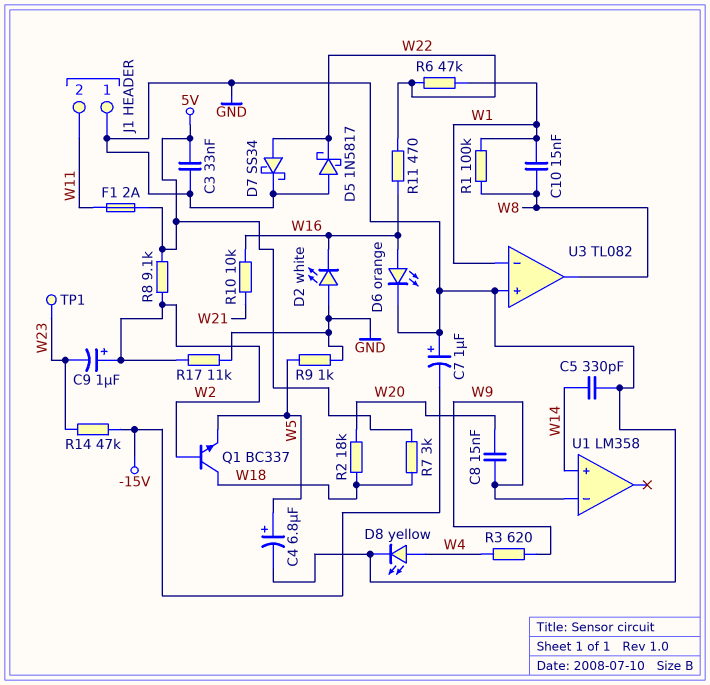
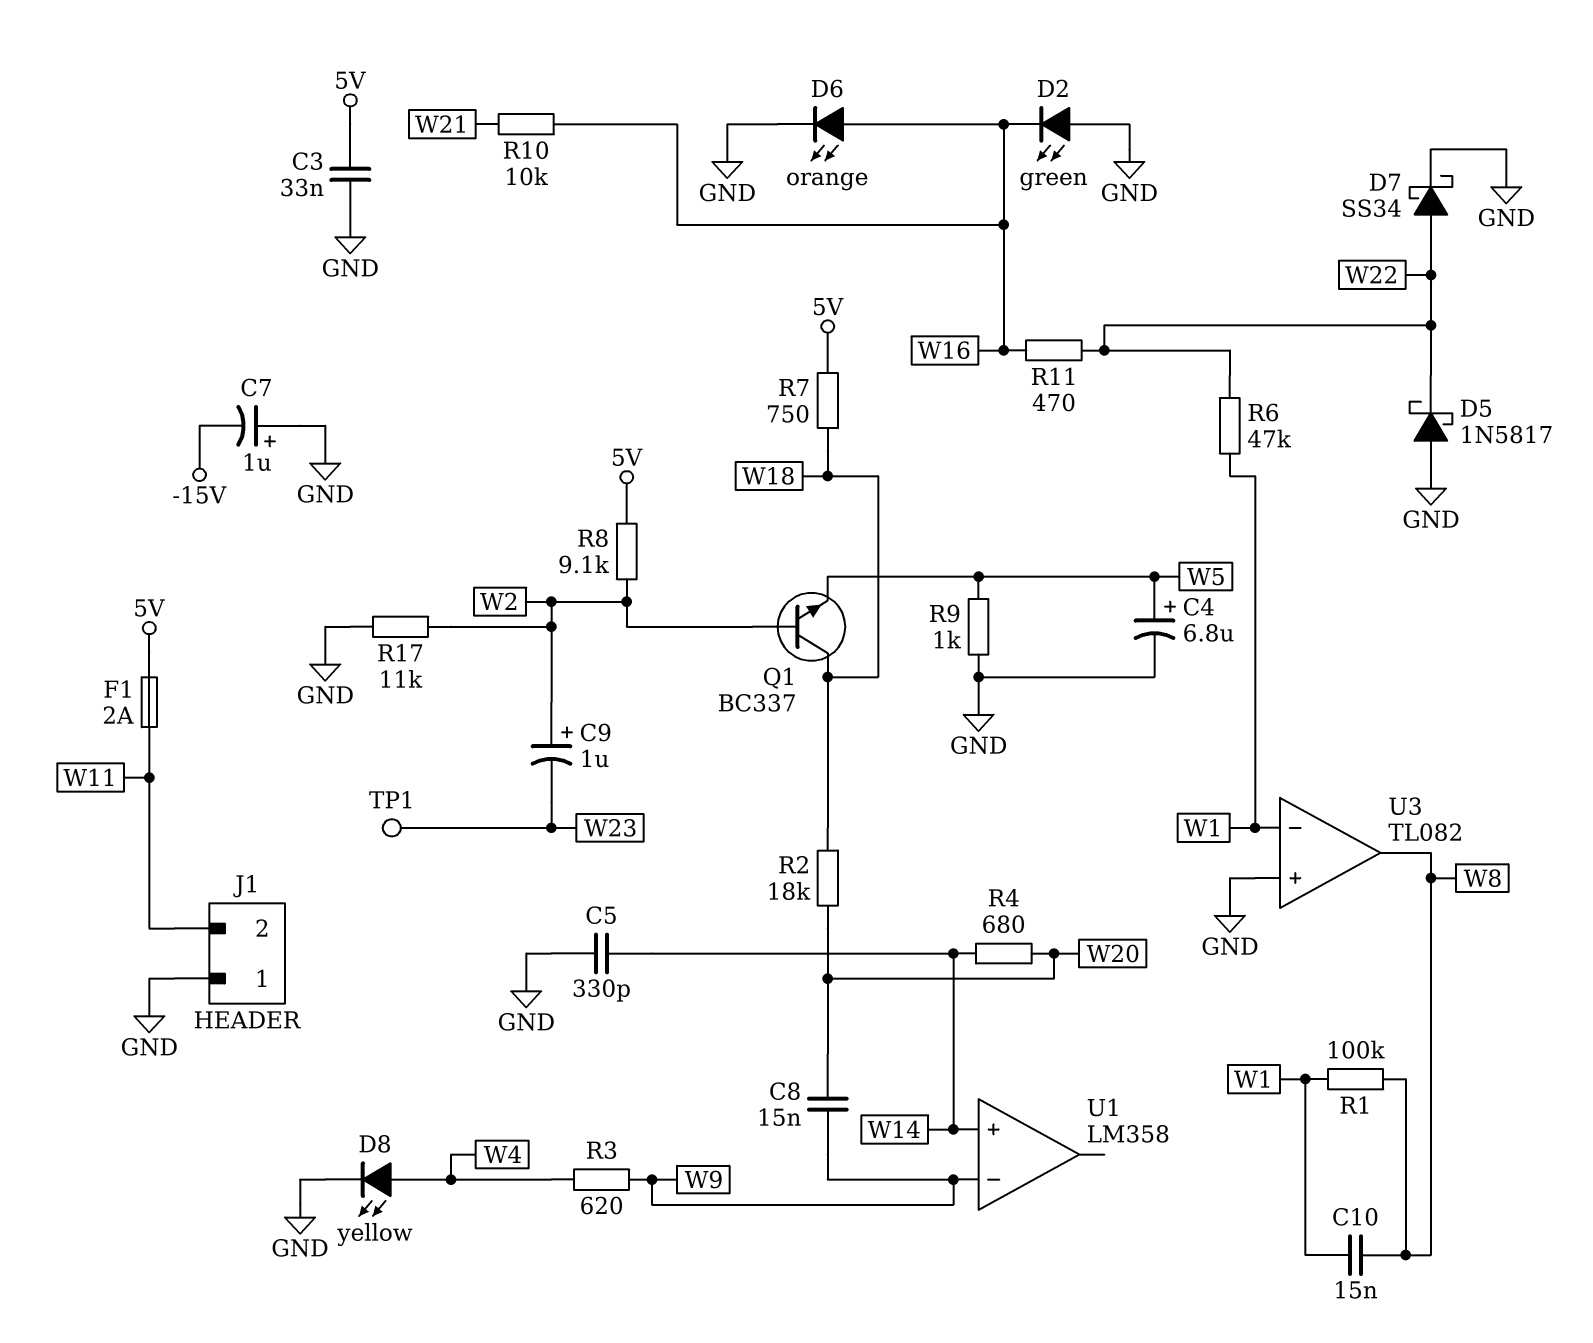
D2: LED white (A GND, K W16) -> LED green (A GND, K W16)
R4: none -> 680 (W14, W20)
R7: 3k (5V, W18) -> 750 (5V, W18)
R14: 47k (-15V, W23) -> none

